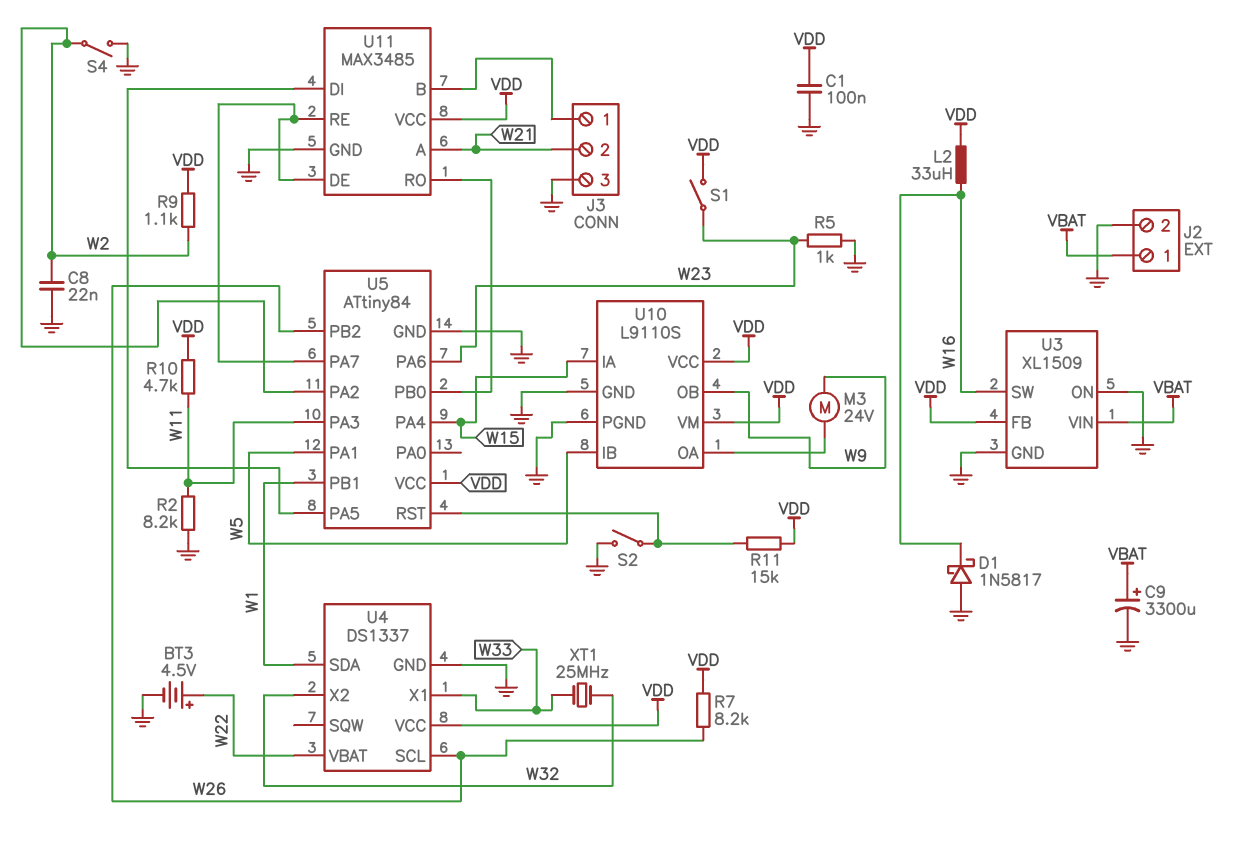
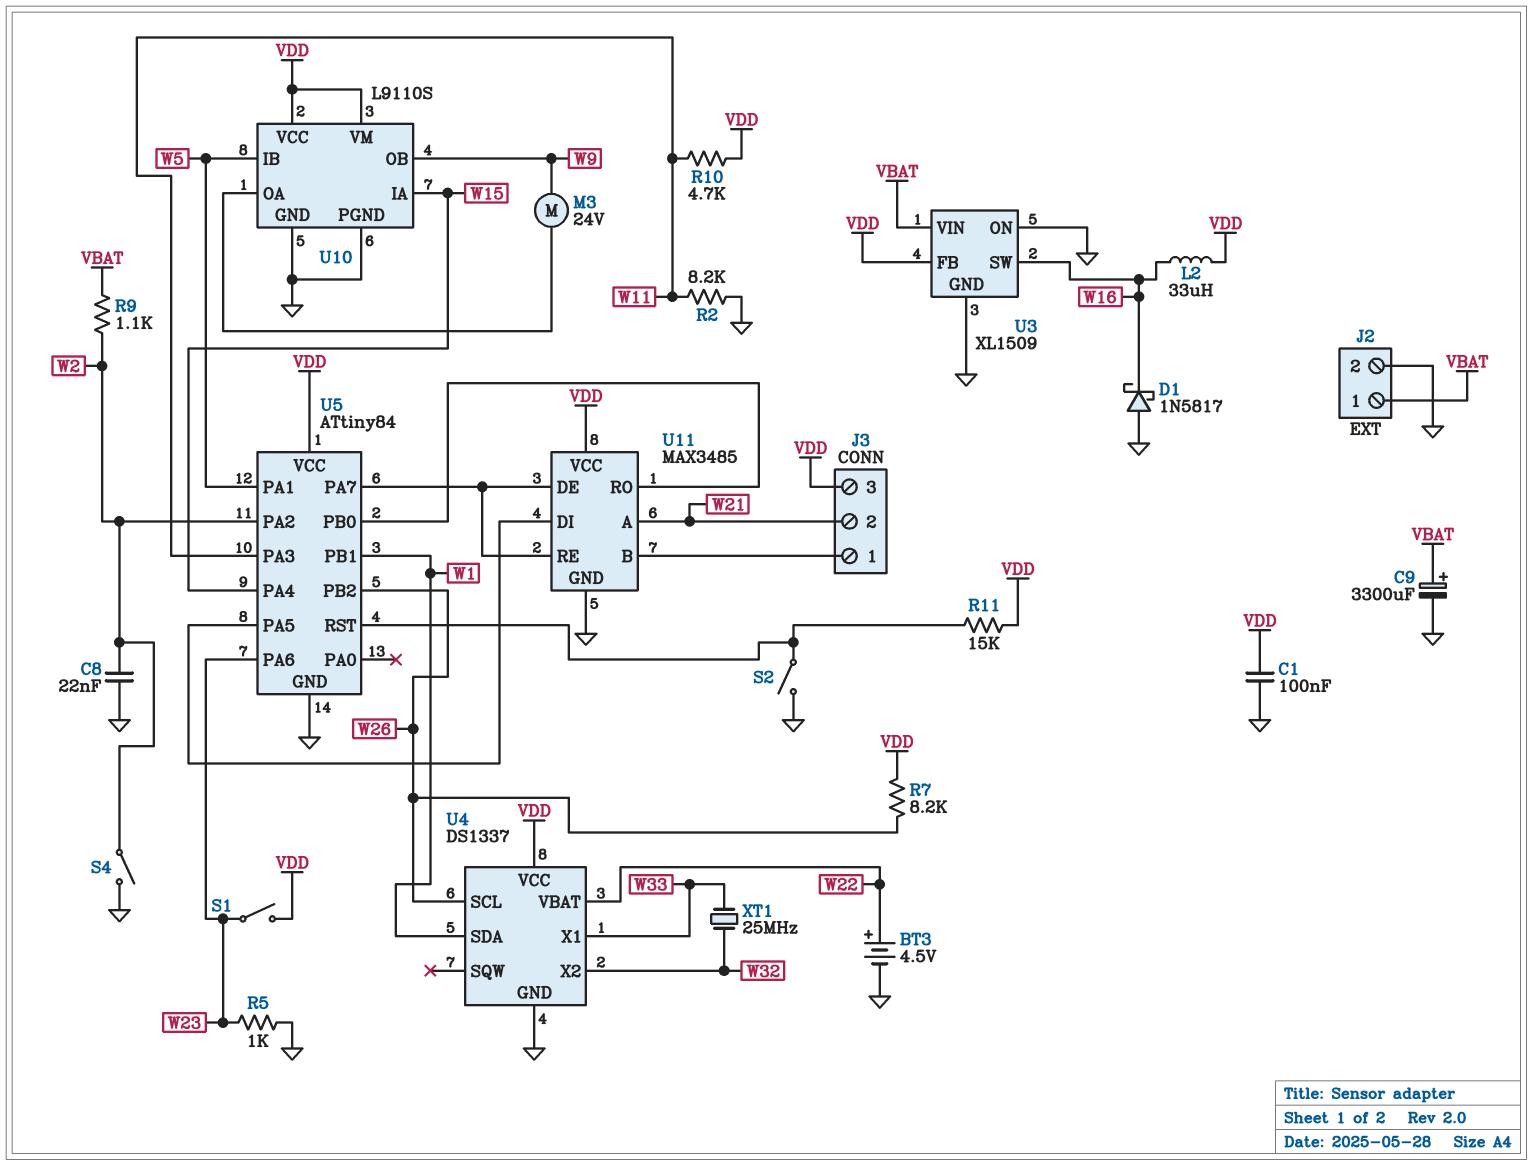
J3 pin 3: GND -> VDD
R9: 1.1k (VDD, W2) -> 1.1k (VBAT, W2)

